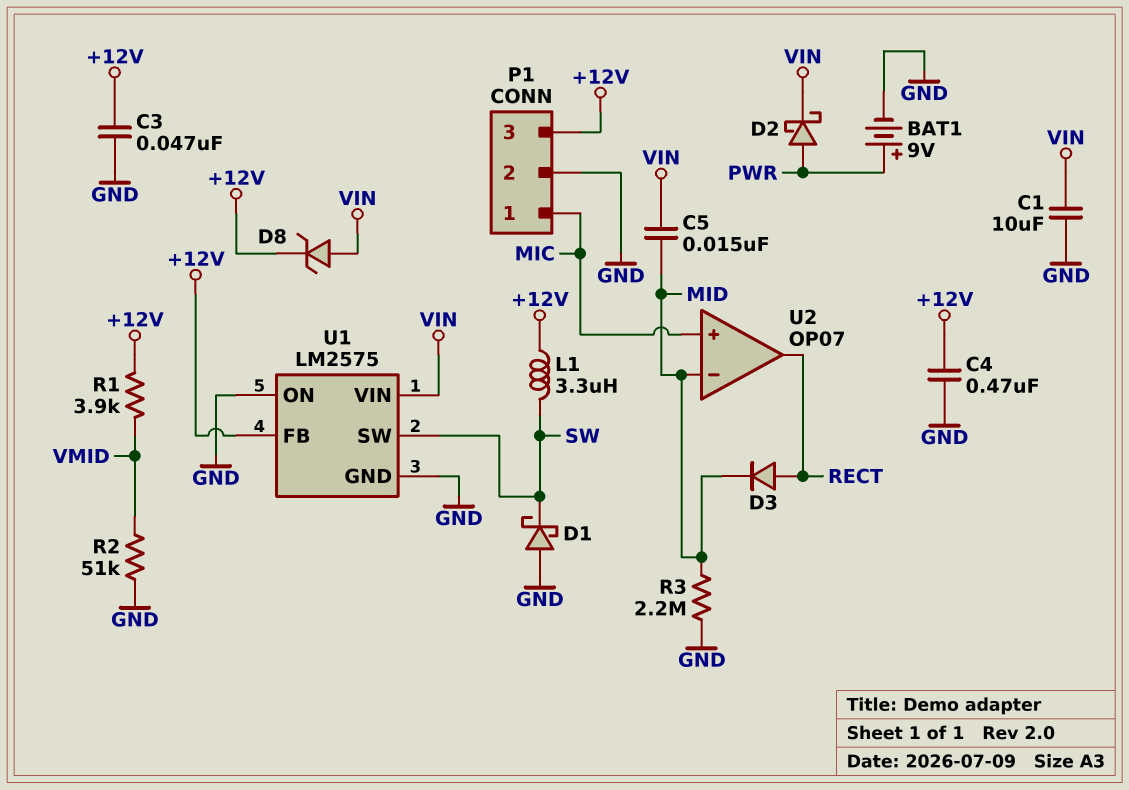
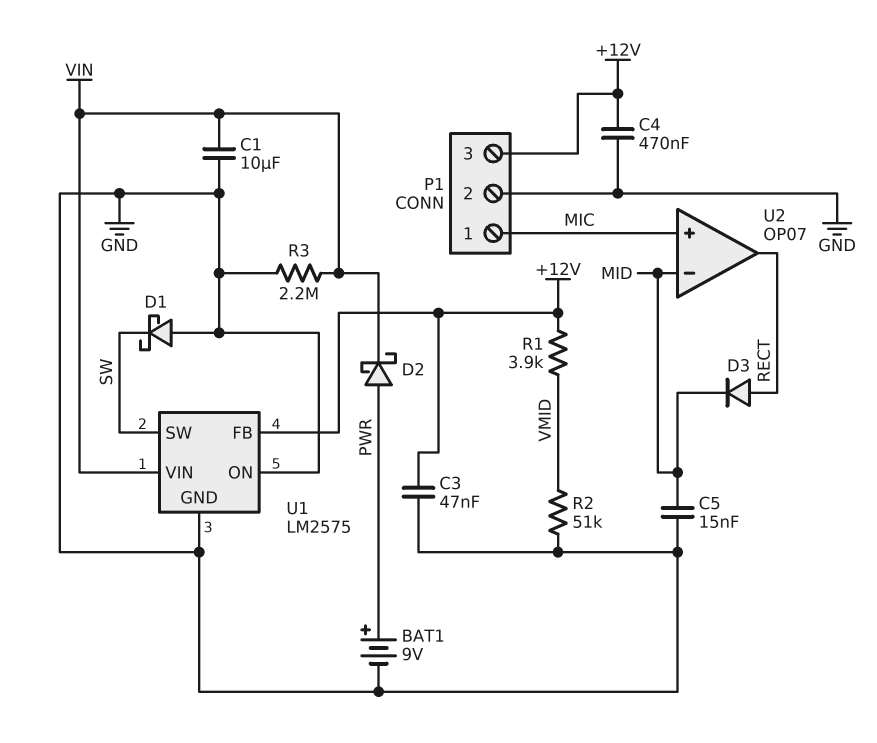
C5: 15nF (MID, VIN) -> 15nF (GND, MID)
D8: zener (A VIN, K +12V) -> none
L1: 3.3uH (+12V, SW) -> none
R3: 2.2M (GND, MID) -> 2.2M (GND, VIN)

